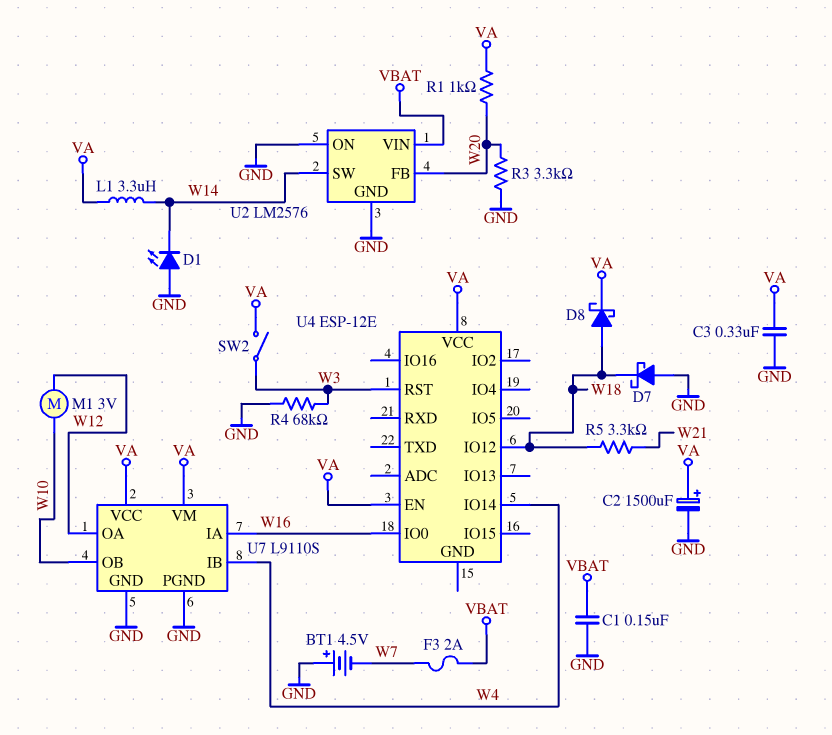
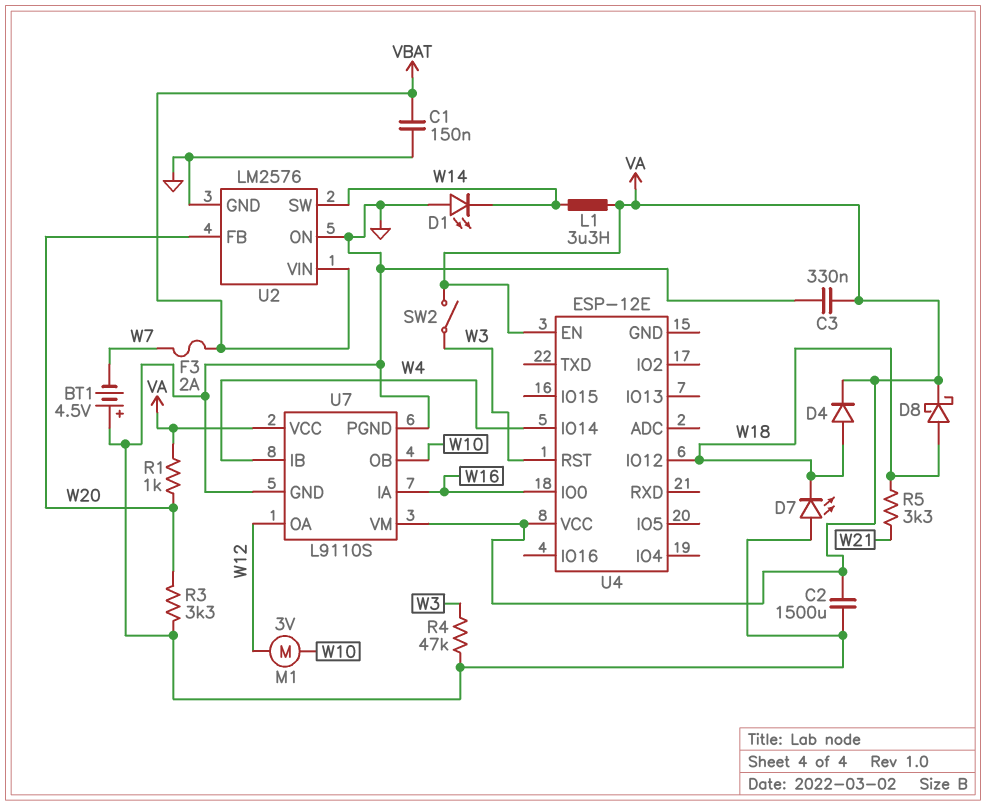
C2: 1500uF (plus VA, minus GND) -> 1500uF (GND, VA)
D4: none -> diode (A W18, K VA)
D7: schottky (A GND, K W18) -> LED (A GND, K W18)
R4: 68k (GND, W3) -> 47k (GND, W3)

